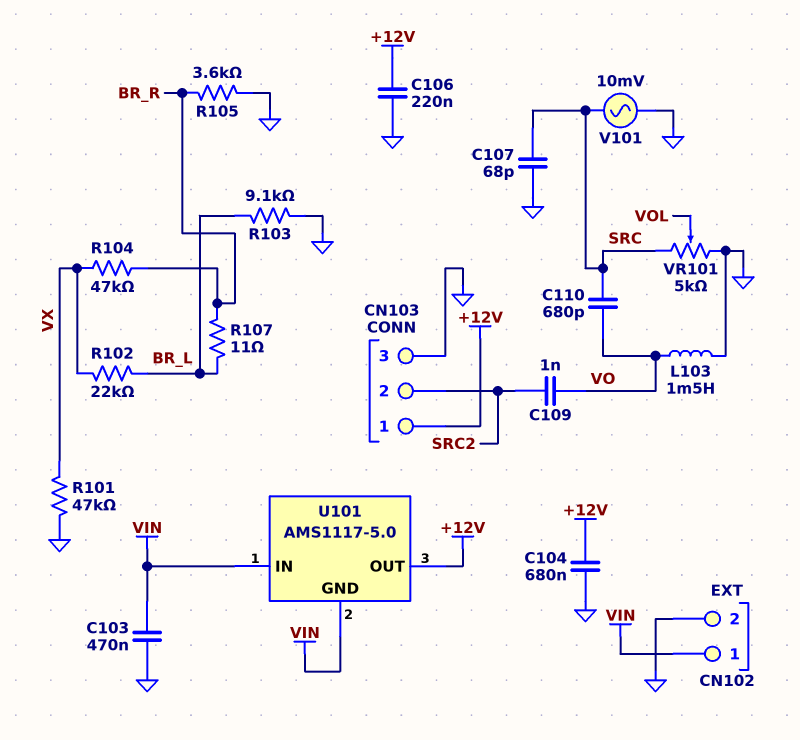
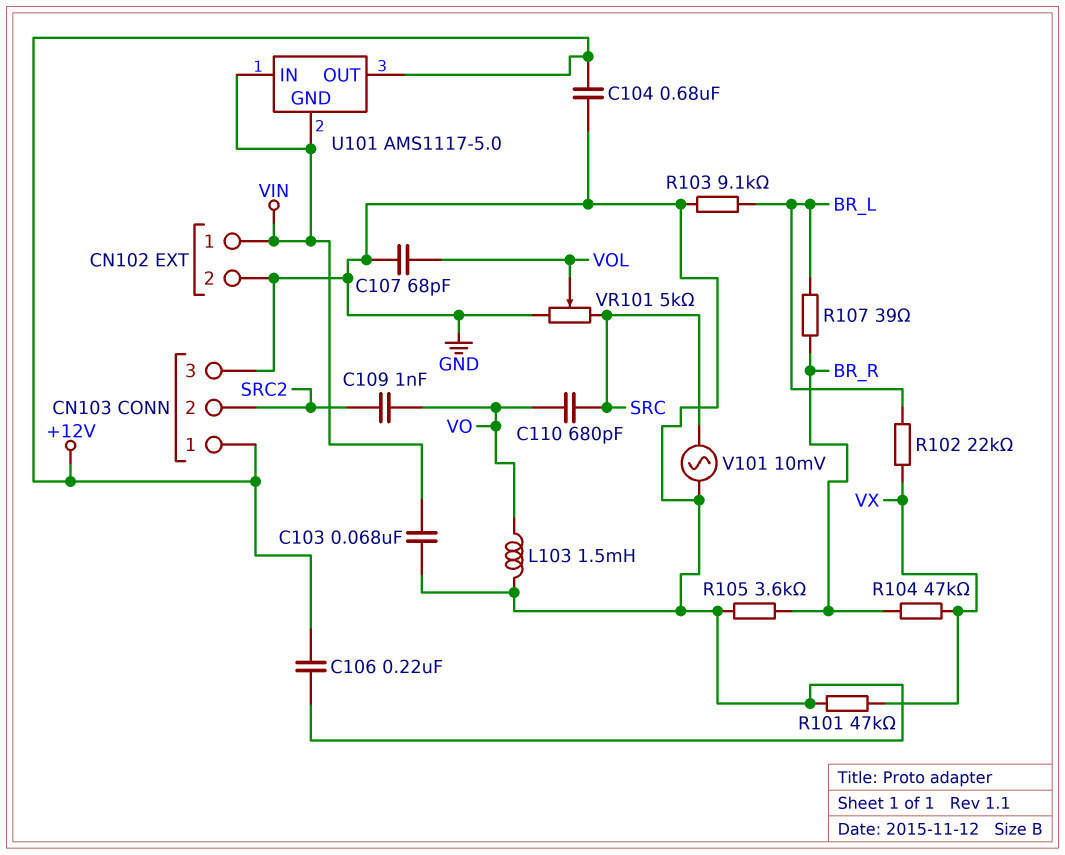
C103: 470nF (GND, VIN) -> 68nF (GND, VIN)
C107: 68pF (GND, SRC) -> 68pF (GND, VOL)
R107: 11 (BR_L, BR_R) -> 39 (BR_L, BR_R)

